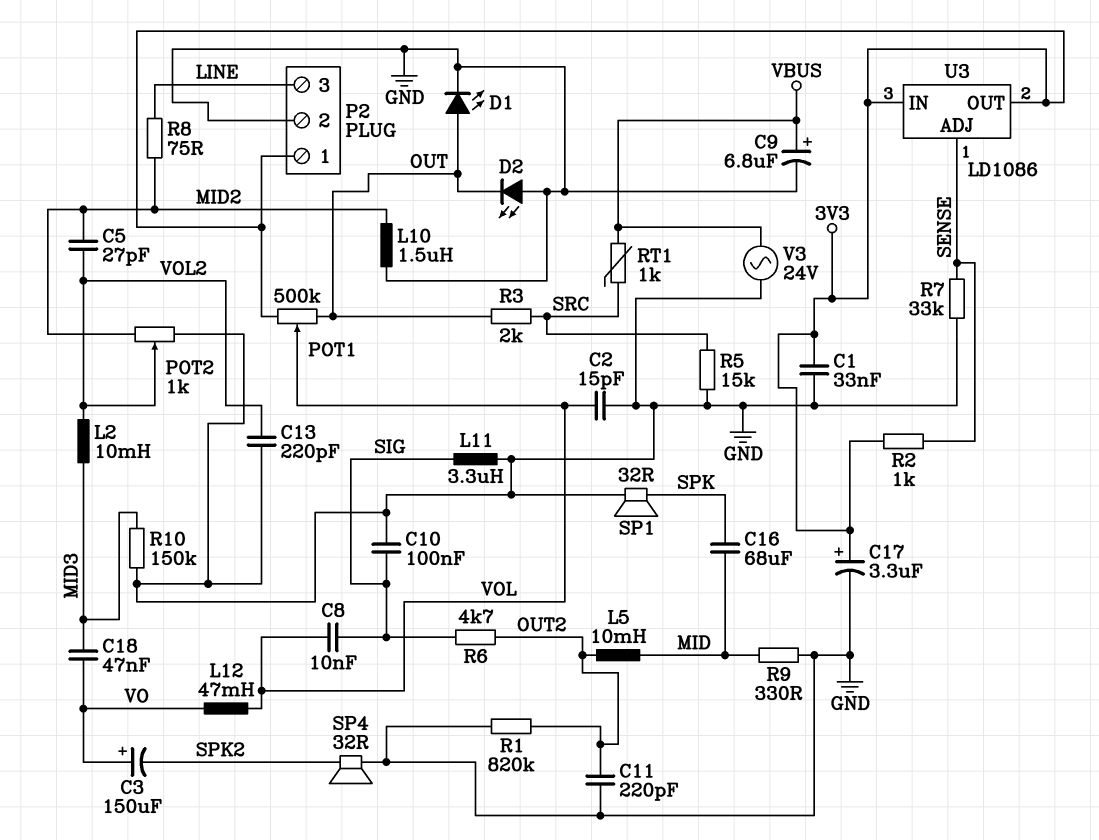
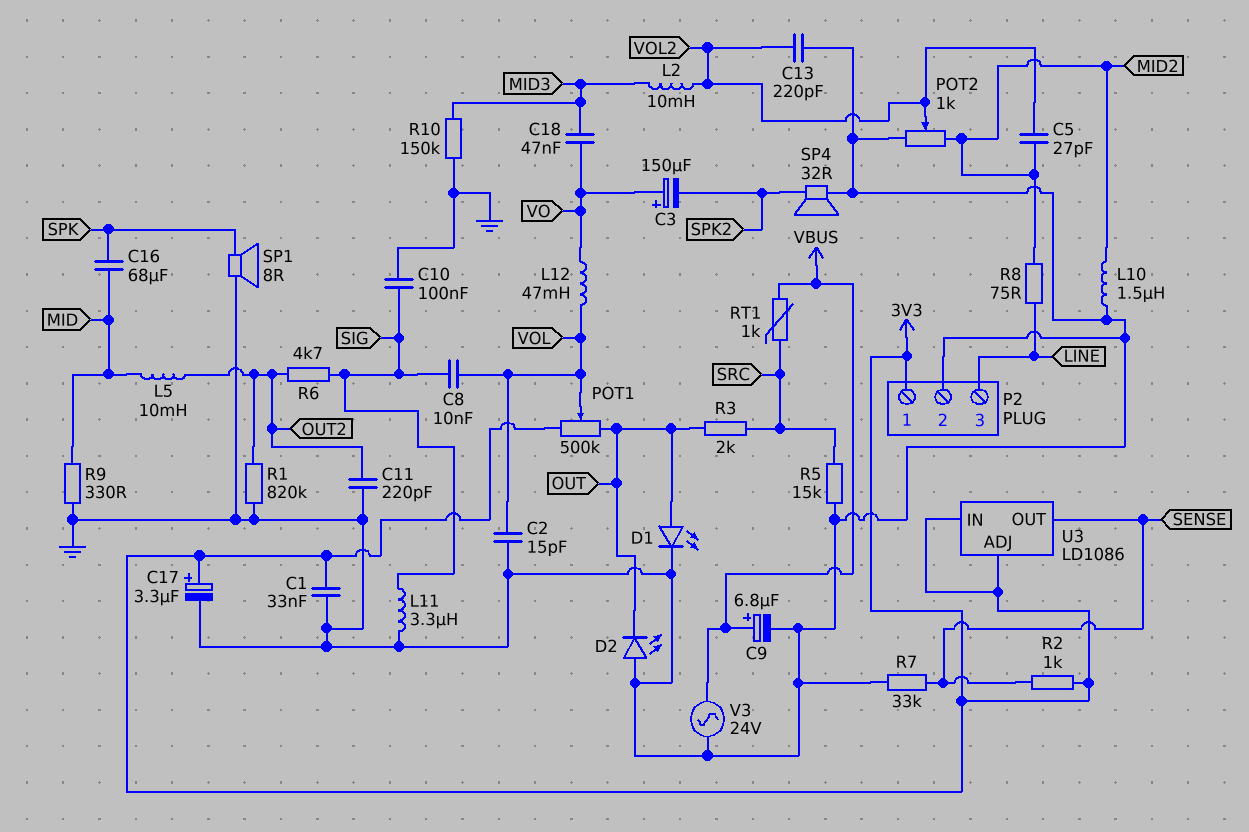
SP1: speaker 32R (GND, SPK) -> speaker 8R (GND, SPK)
U3 pin ADJ: SENSE -> 3V3
U3 pin OUT: 3V3 -> SENSE

